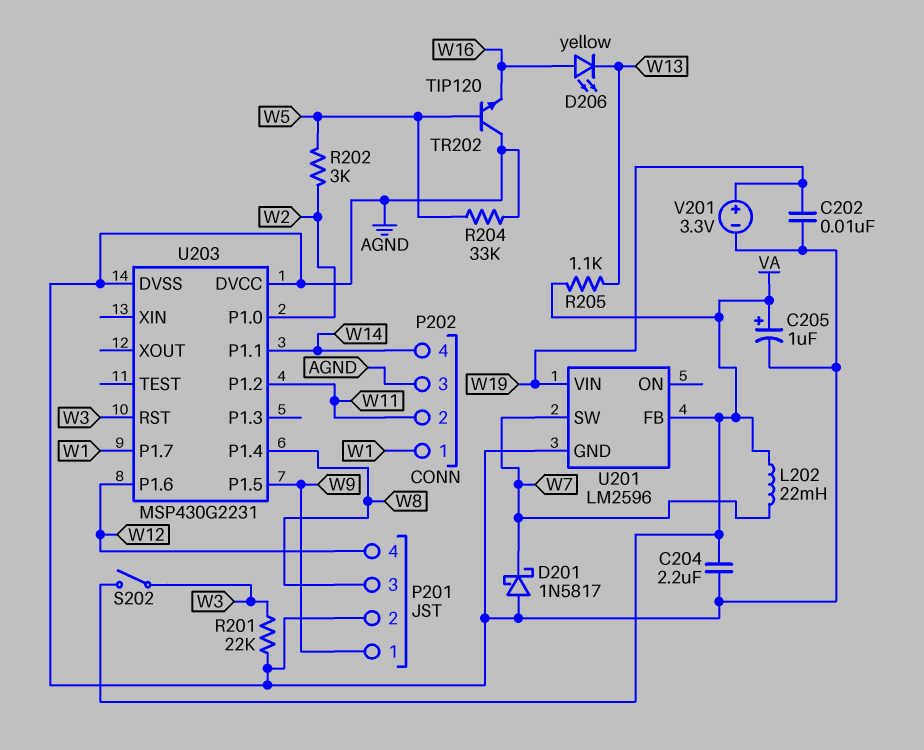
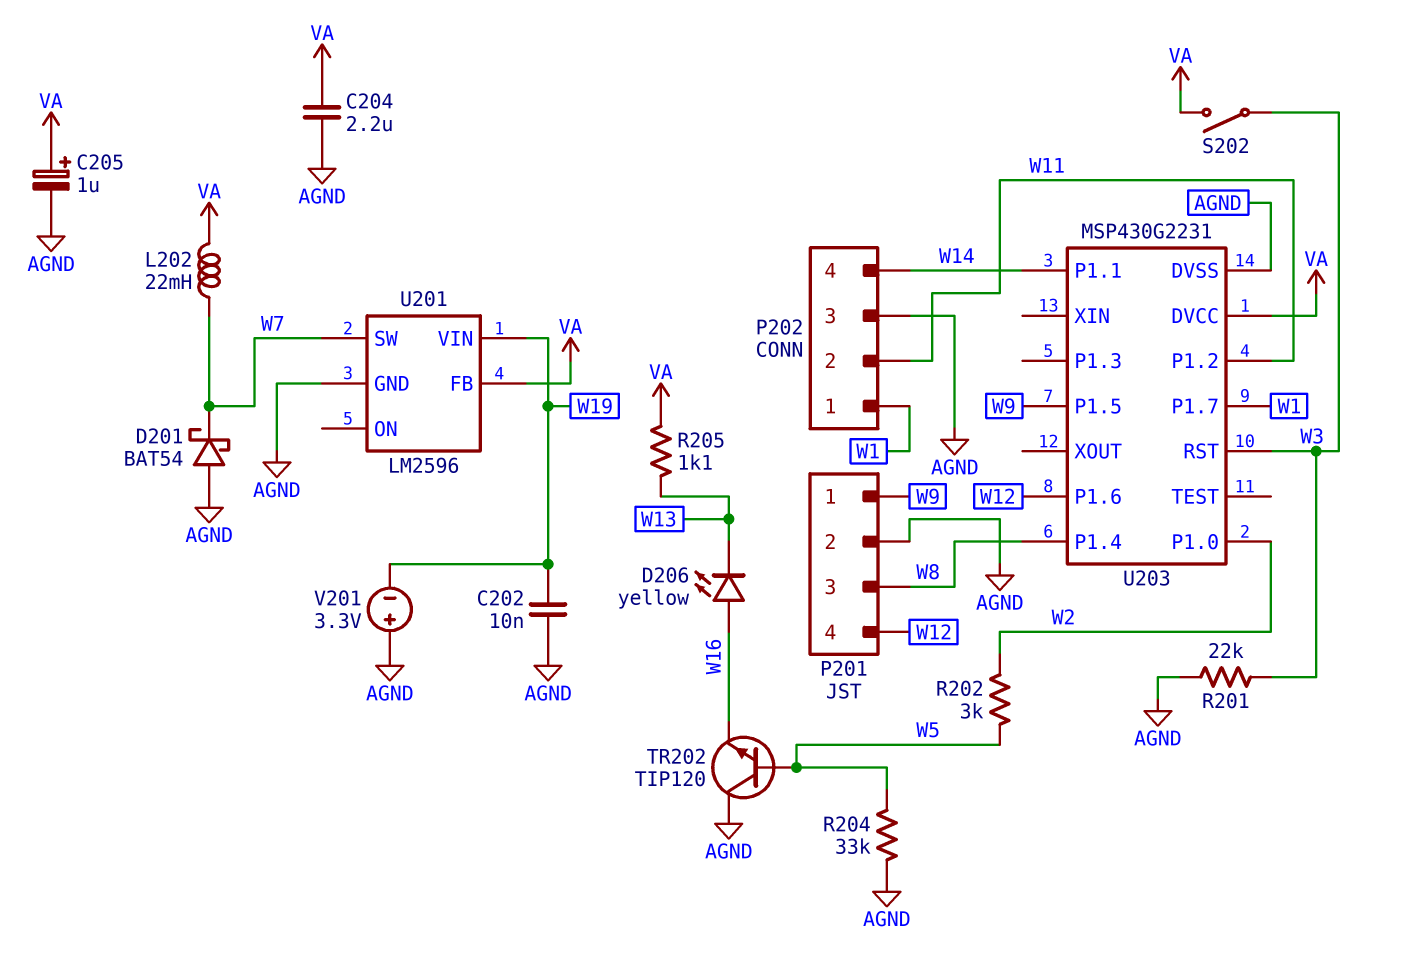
D201: schottky 1N5817 (A AGND, K W7) -> schottky BAT54 (A AGND, K W7)
U203 pin DVCC: AGND -> VA
V201: 3.3V (plus W19, minus AGND) -> 3.3V (plus AGND, minus W19)

